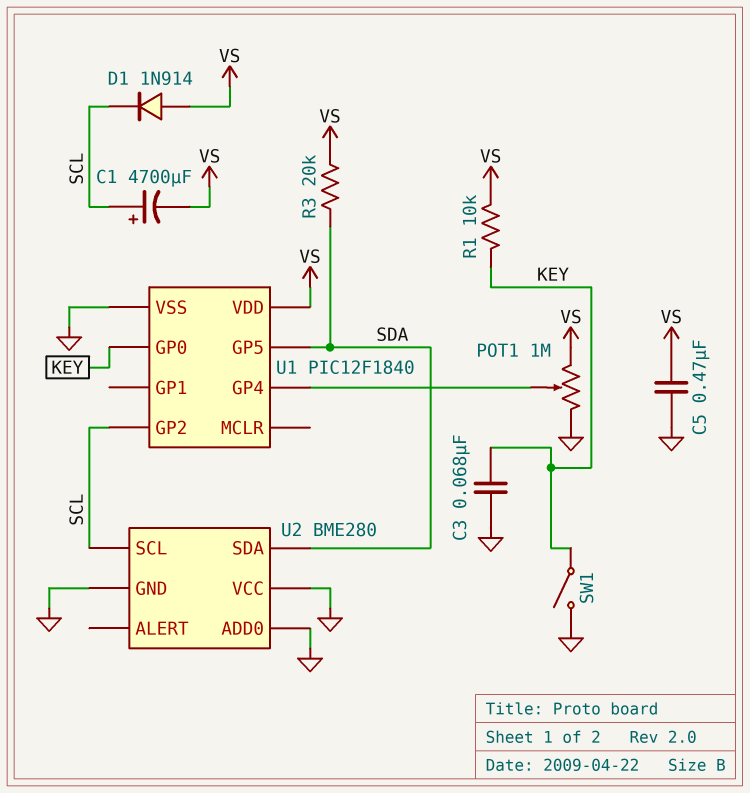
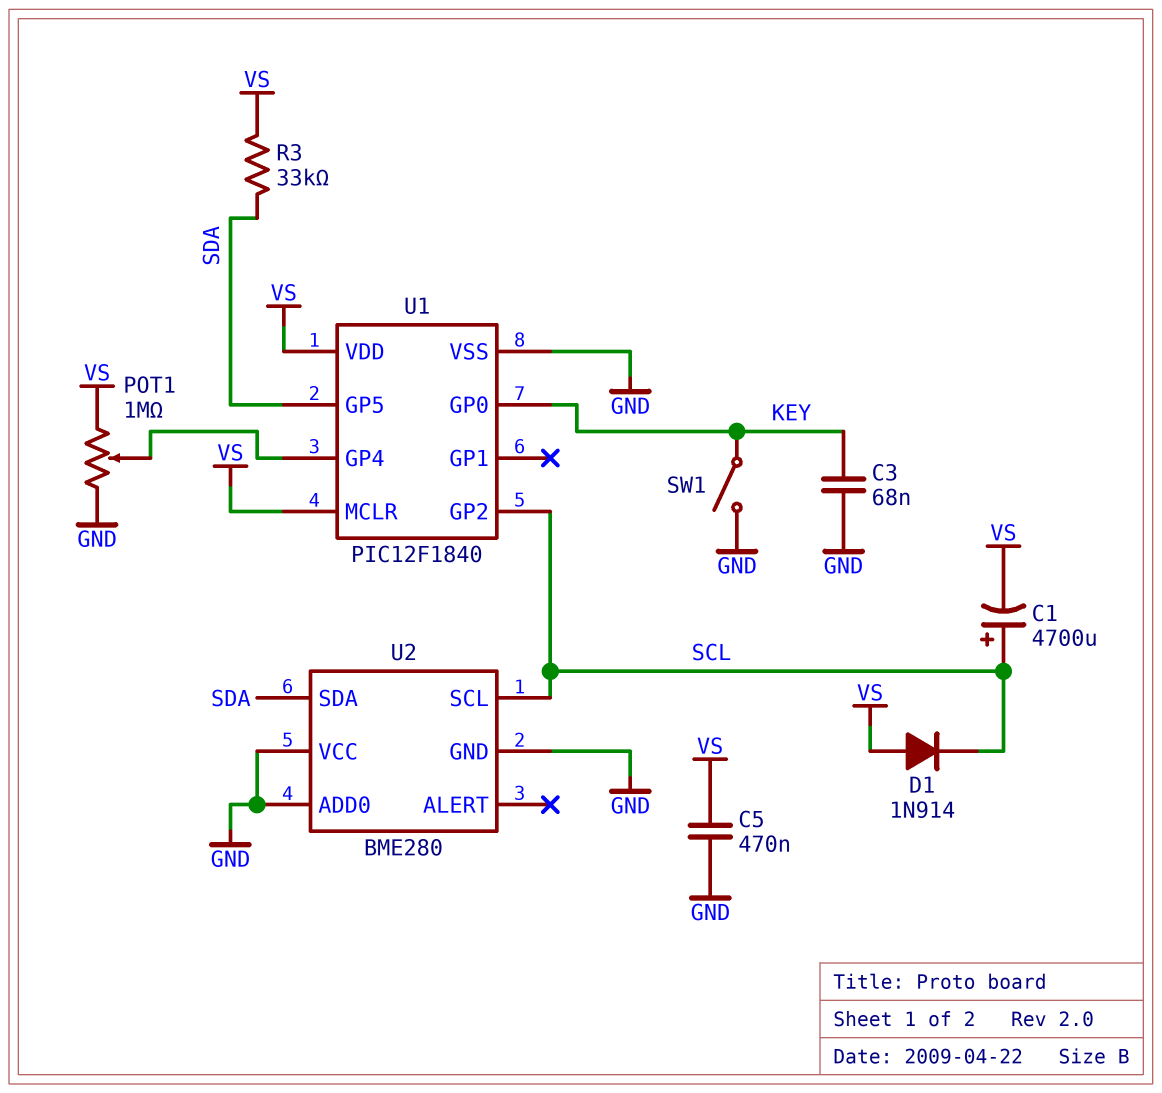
R1: 10k (KEY, VS) -> none
R3: 20k (SDA, VS) -> 33k (SDA, VS)
U1 pin MCLR: none -> VS

